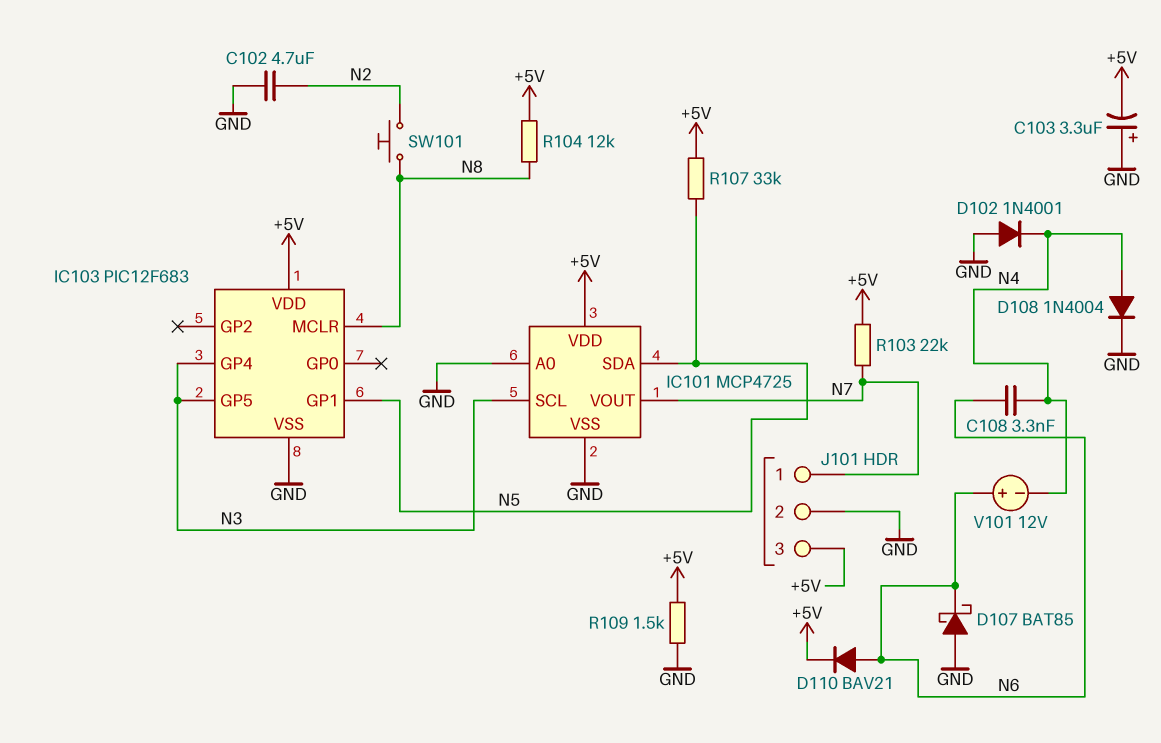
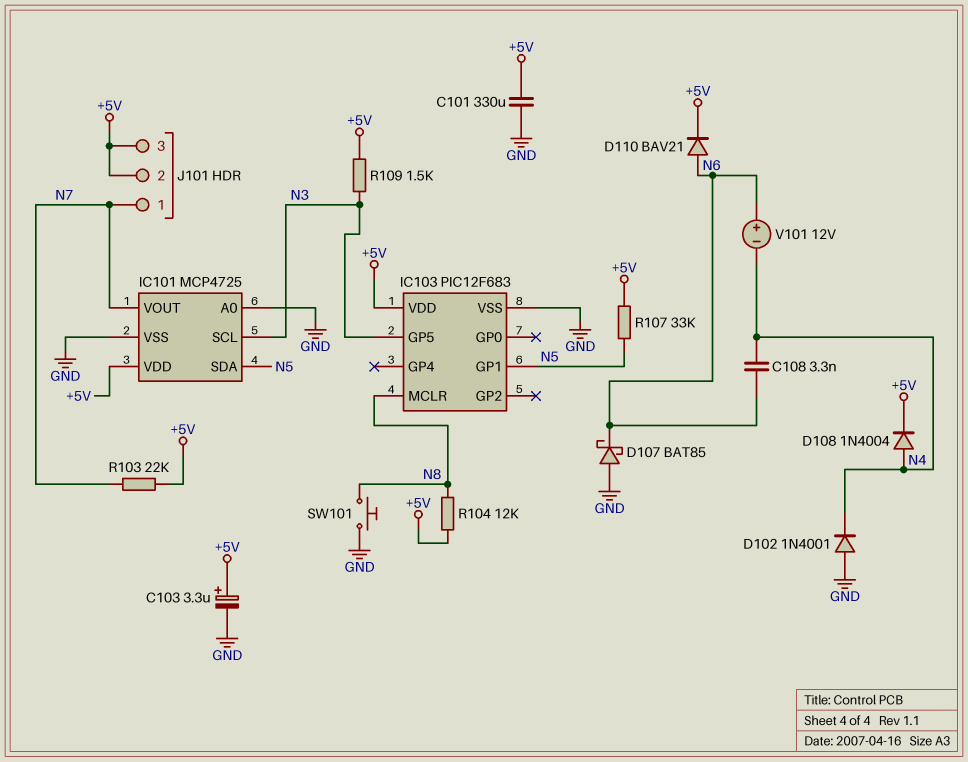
C101: none -> 330uF (+5V, GND)
C102: 4.7uF (GND, N2) -> none
C103: 3.3uF (plus GND, minus +5V) -> 3.3uF (plus +5V, minus GND)
D108: diode 1N4004 (A N4, K GND) -> diode 1N4004 (A N4, K +5V)
IC103 pin GP4: N3 -> none
J101 pin 2: GND -> +5V
R109: 1.5k (+5V, GND) -> 1.5k (+5V, N3)
SW101: button (N2, N8) -> button (GND, N8)

